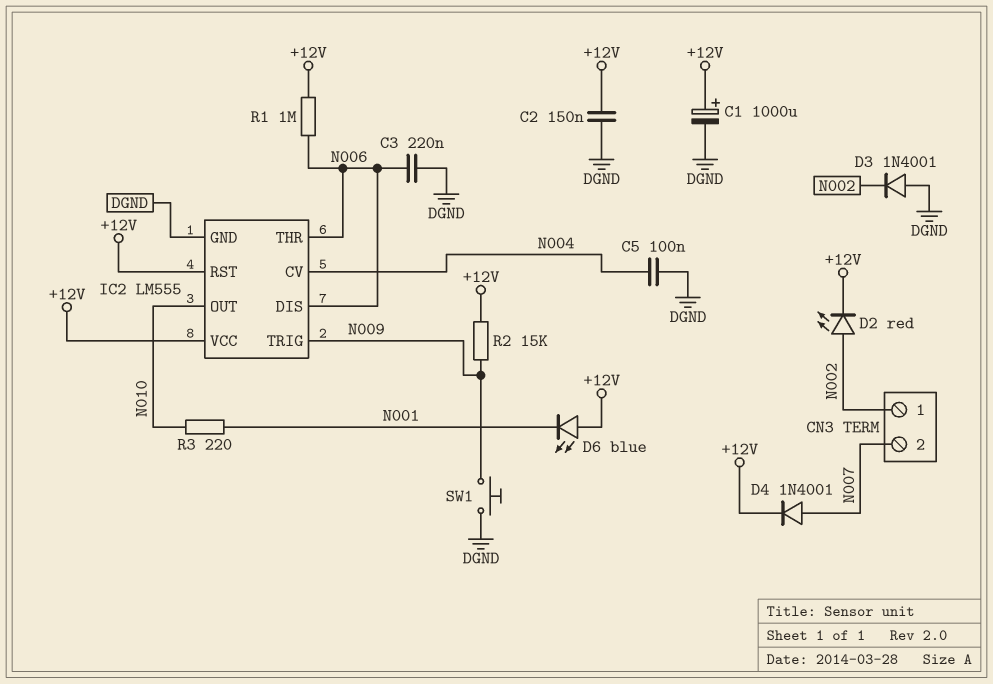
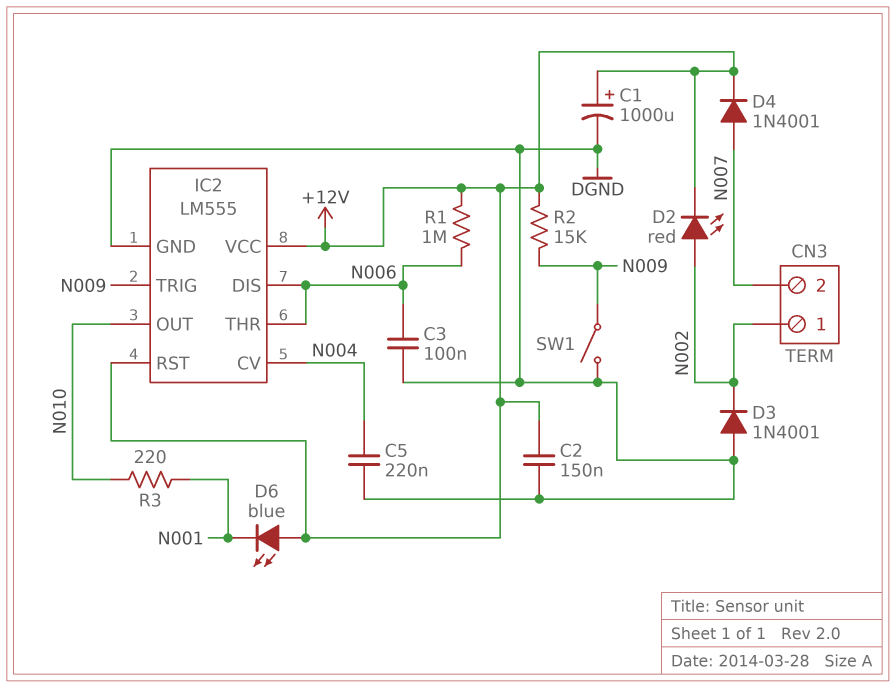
C3: 220nF (DGND, N006) -> 100nF (DGND, N006)
C5: 100nF (DGND, N004) -> 220nF (DGND, N004)
SW1: button (DGND, N009) -> switch (DGND, N009)

